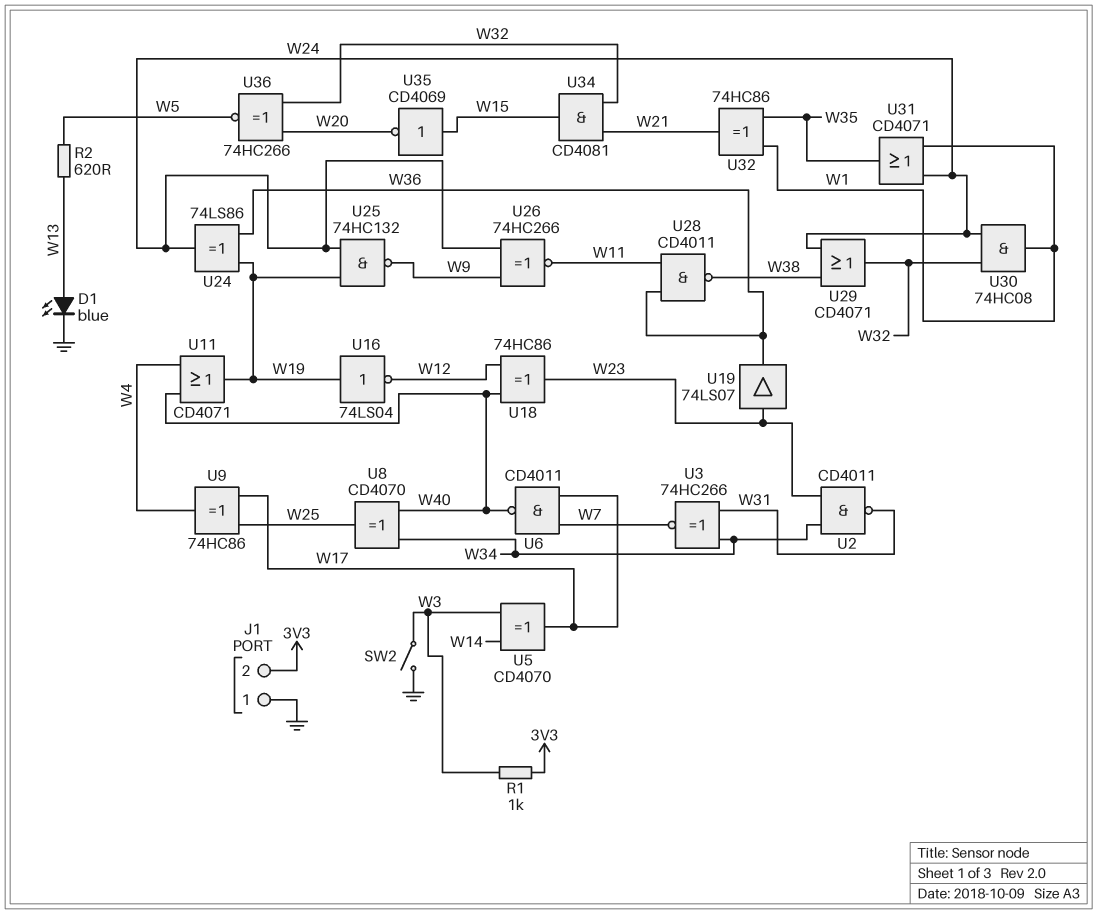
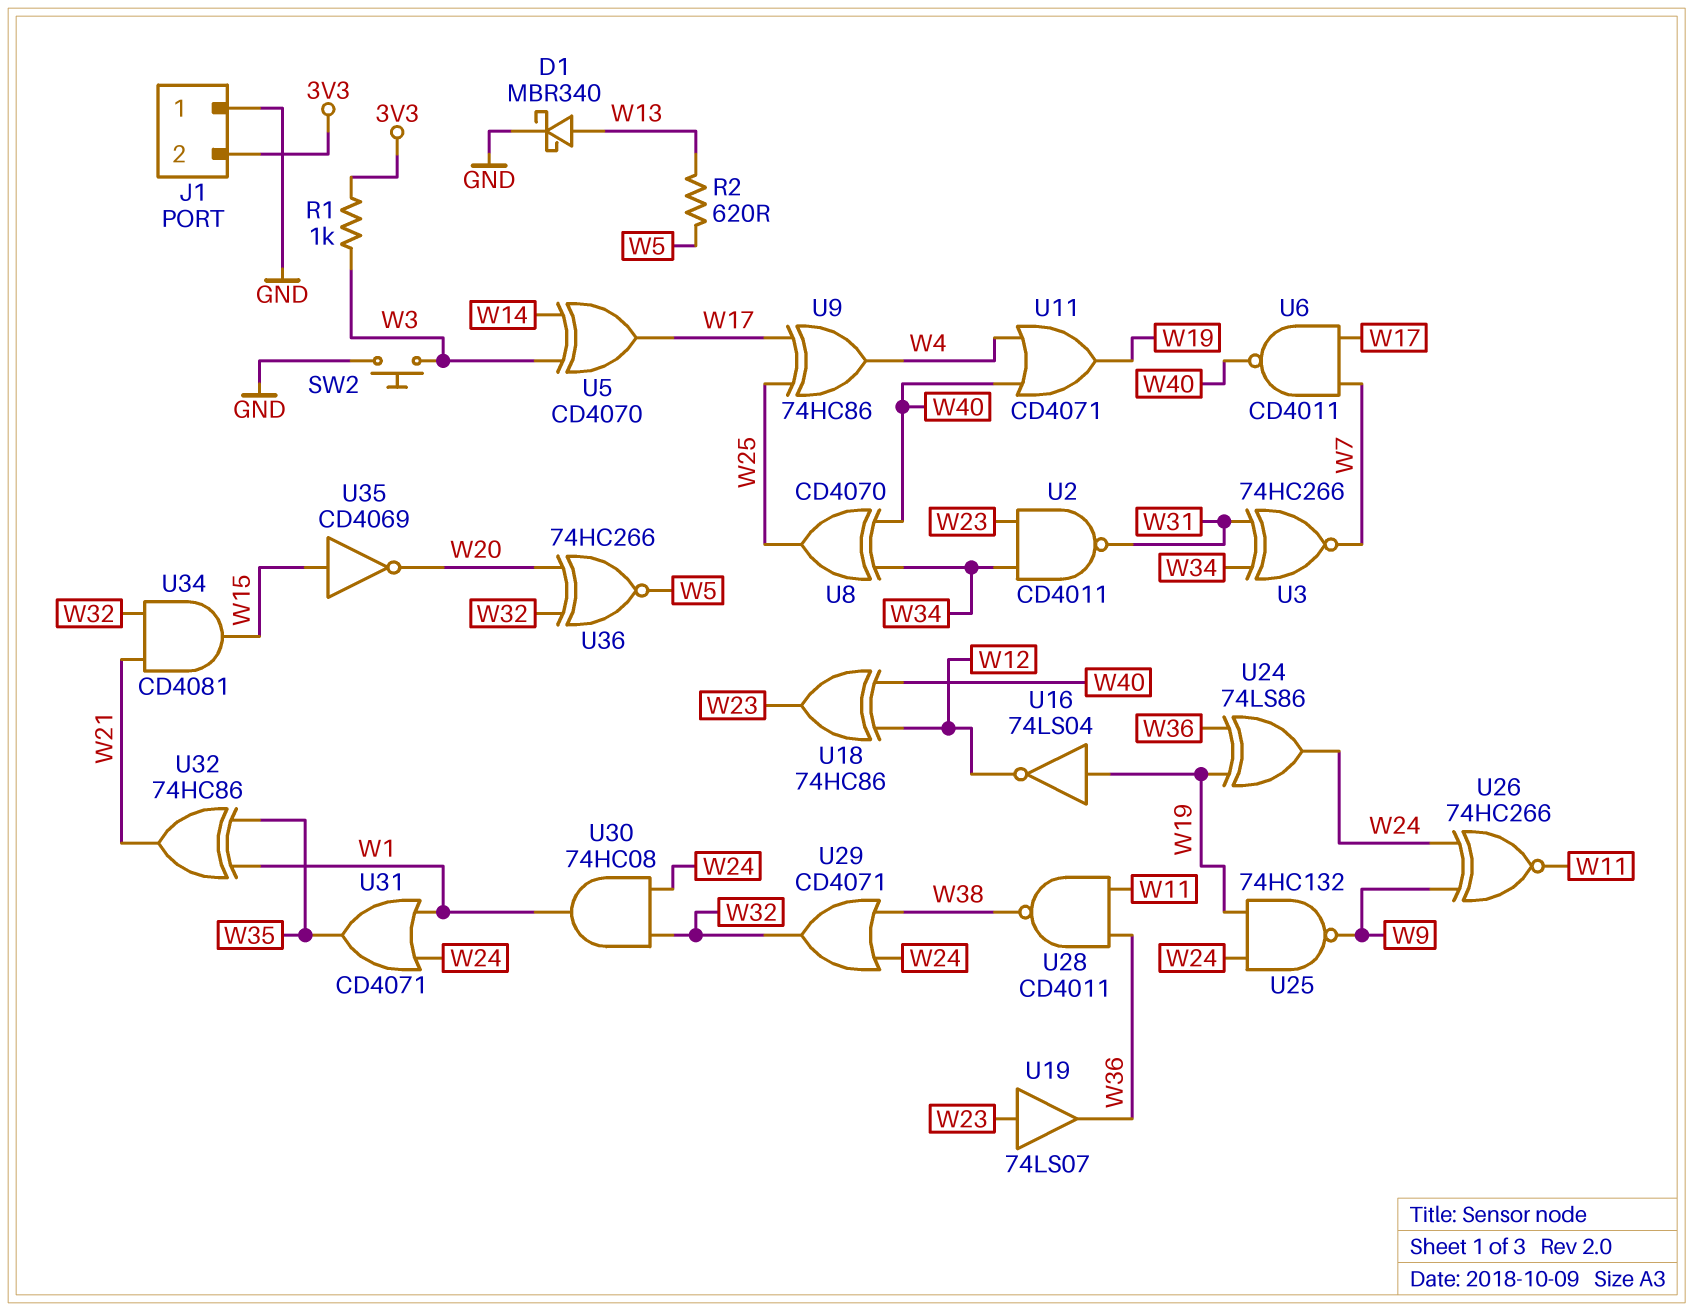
D1: LED blue (A W13, K GND) -> schottky MBR340 (A W13, K GND)
SW2: switch (GND, W3) -> button (GND, W3)

